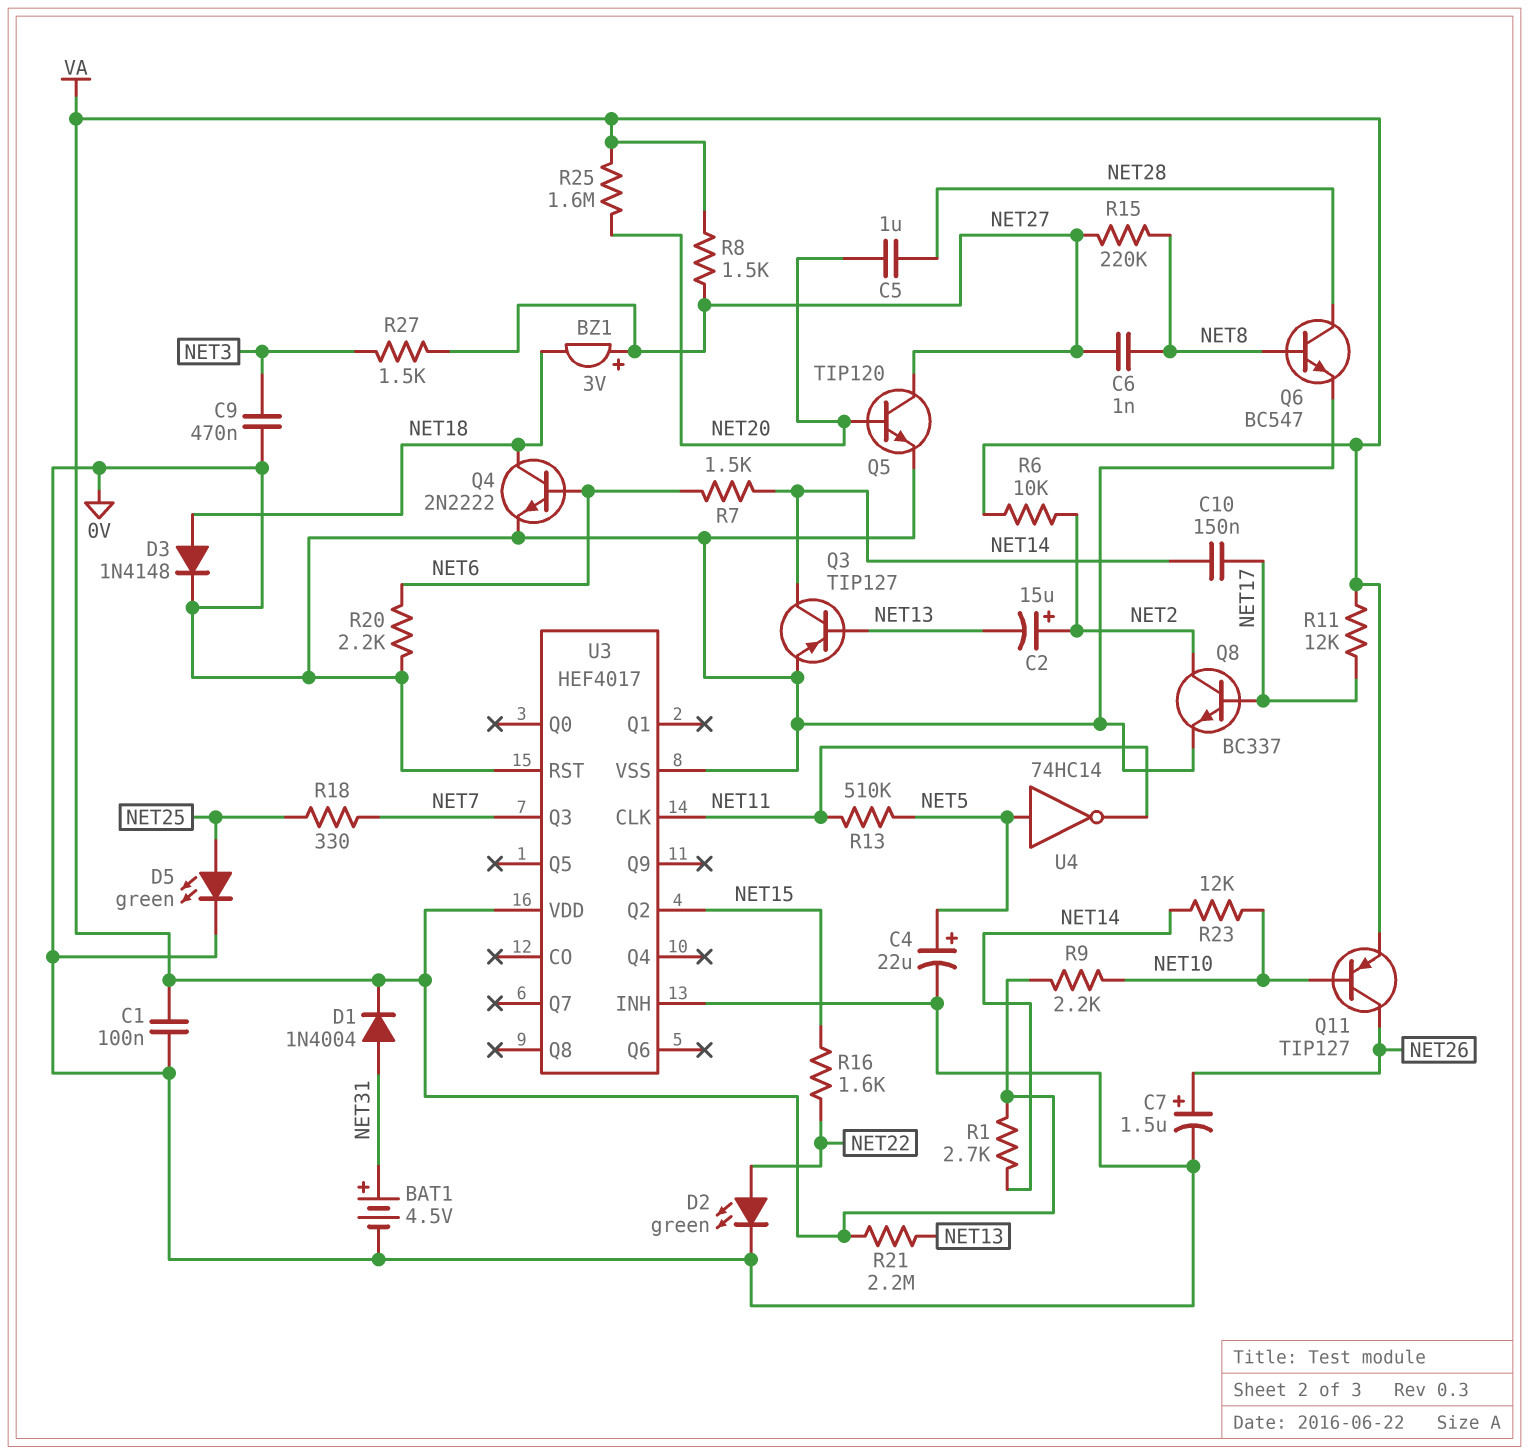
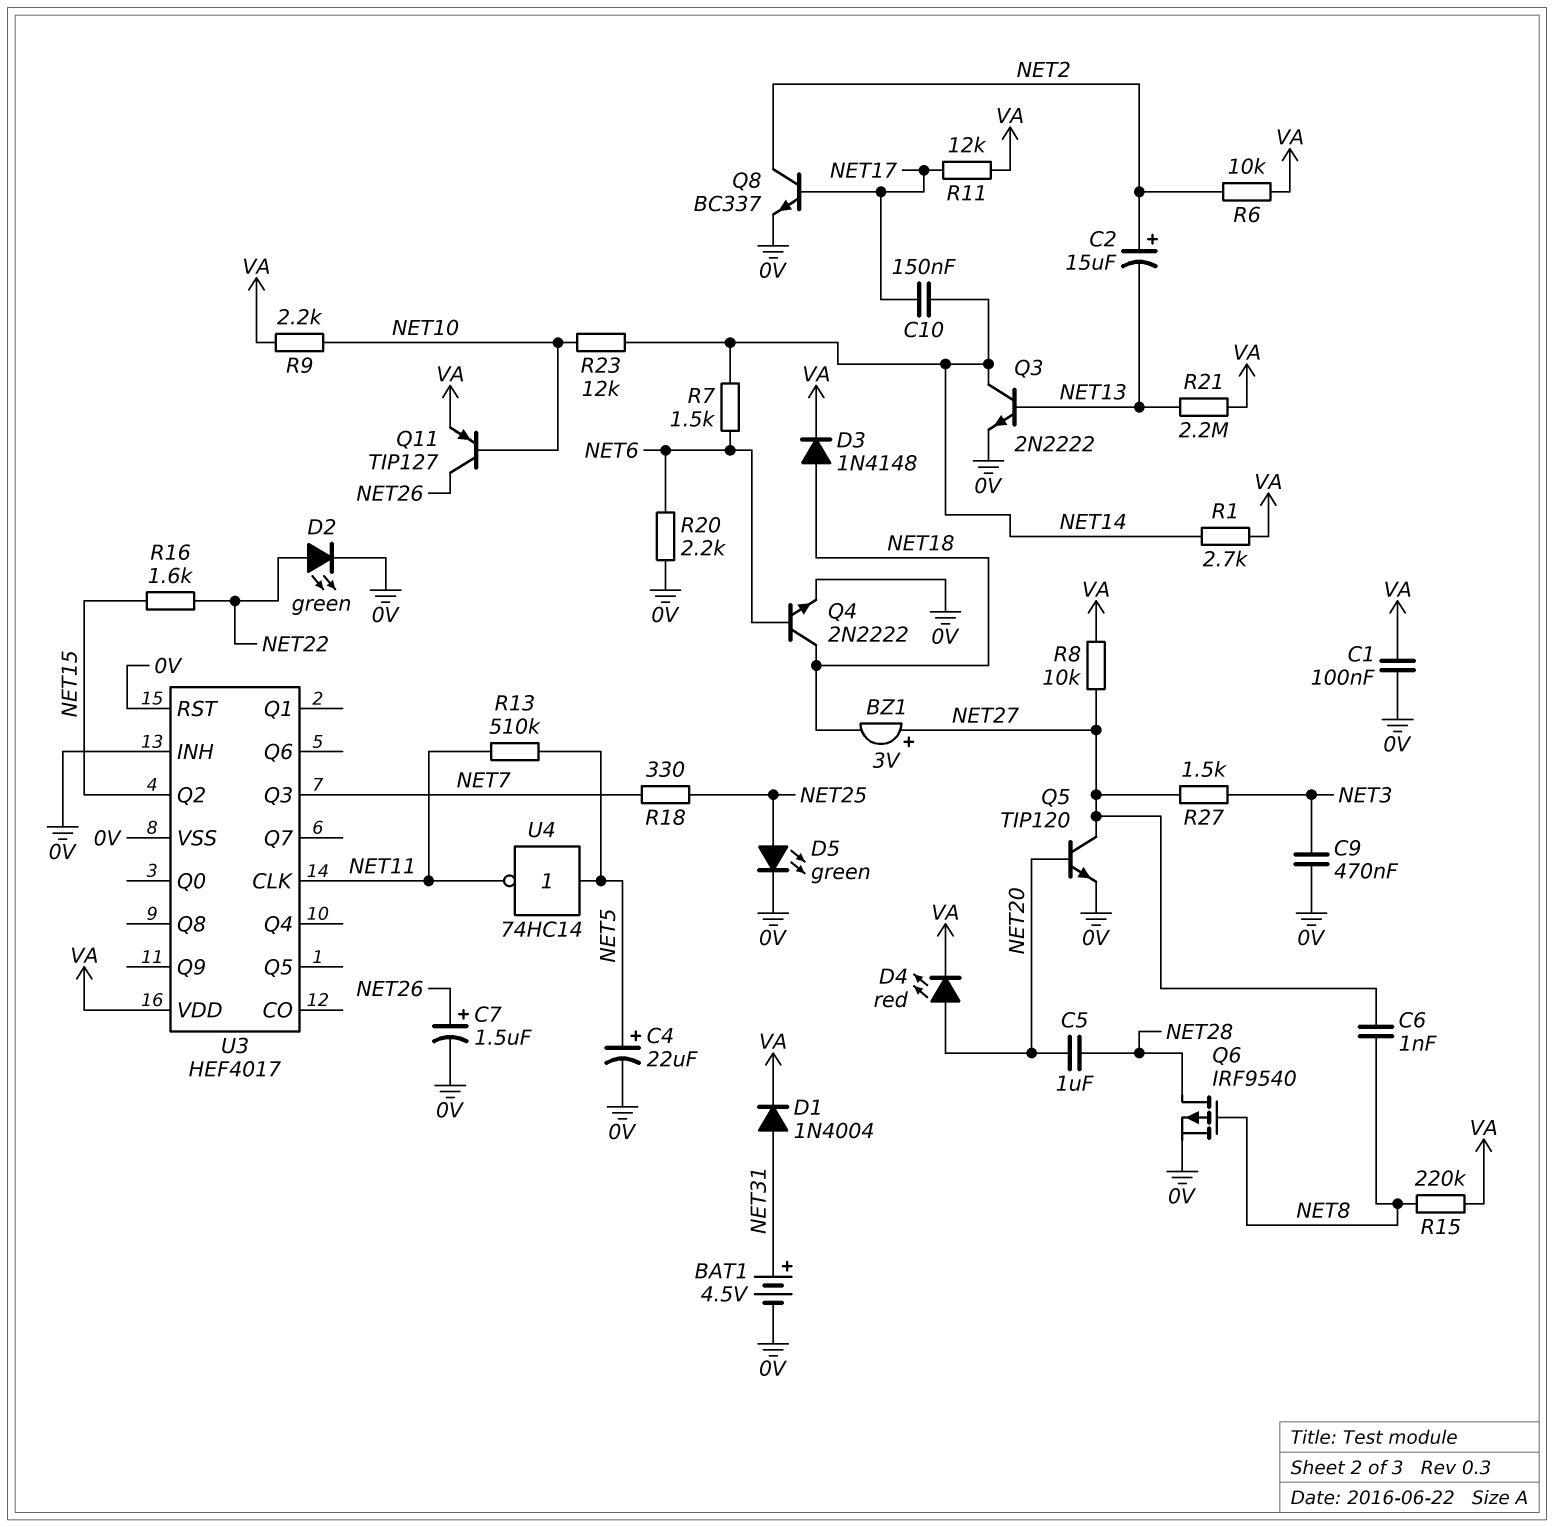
D3: diode 1N4148 (A NET18, K 0V) -> diode 1N4148 (A NET18, K VA)
D4: none -> LED red (A NET20, K VA)
Q3: PNP TIP127 (B NET13, C NET14, E 0V) -> NPN 2N2222 (B NET13, C NET14, E 0V)
Q6: NPN BC547 (B NET8, C NET28, E 0V) -> PMOS IRF9540 (G NET8, D NET28, S 0V)
R8: 1.5k (NET27, VA) -> 10k (NET27, VA)
R15: 220k (NET8, NET27) -> 220k (NET8, VA)
R25: 1.6M (NET20, VA) -> none

